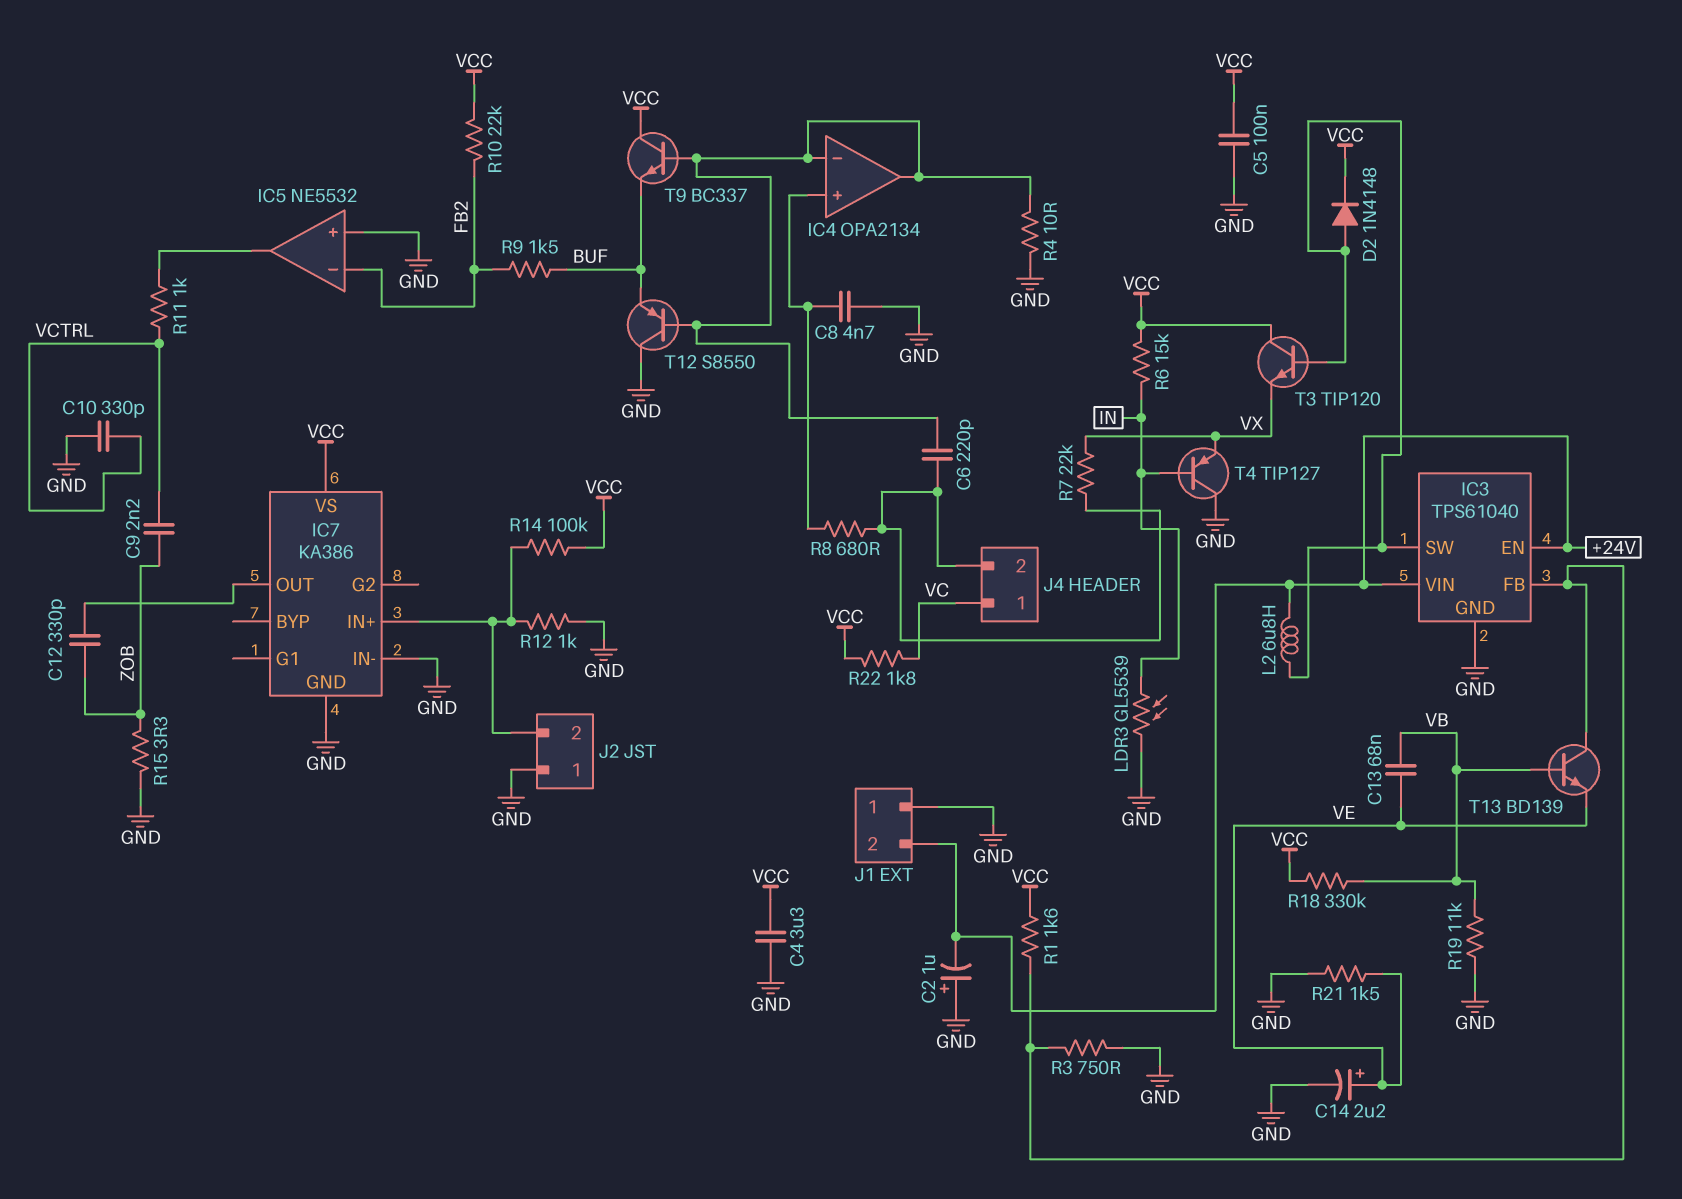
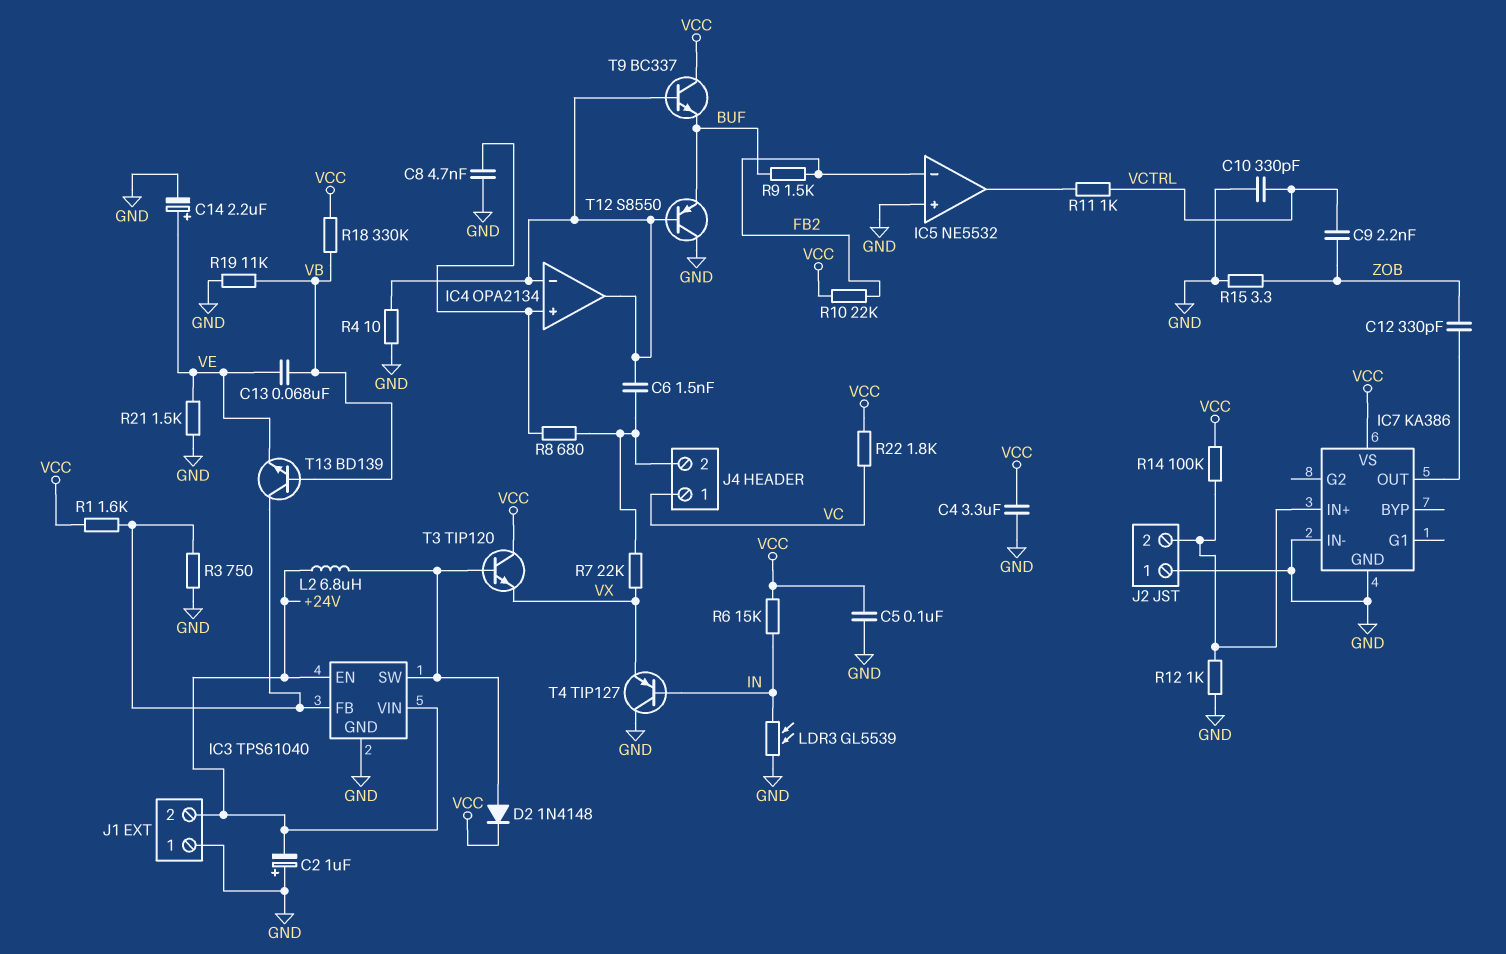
C6: 220pF (IC4/in-, J4/2) -> 1.5nF (IC4/in-, J4/2)

